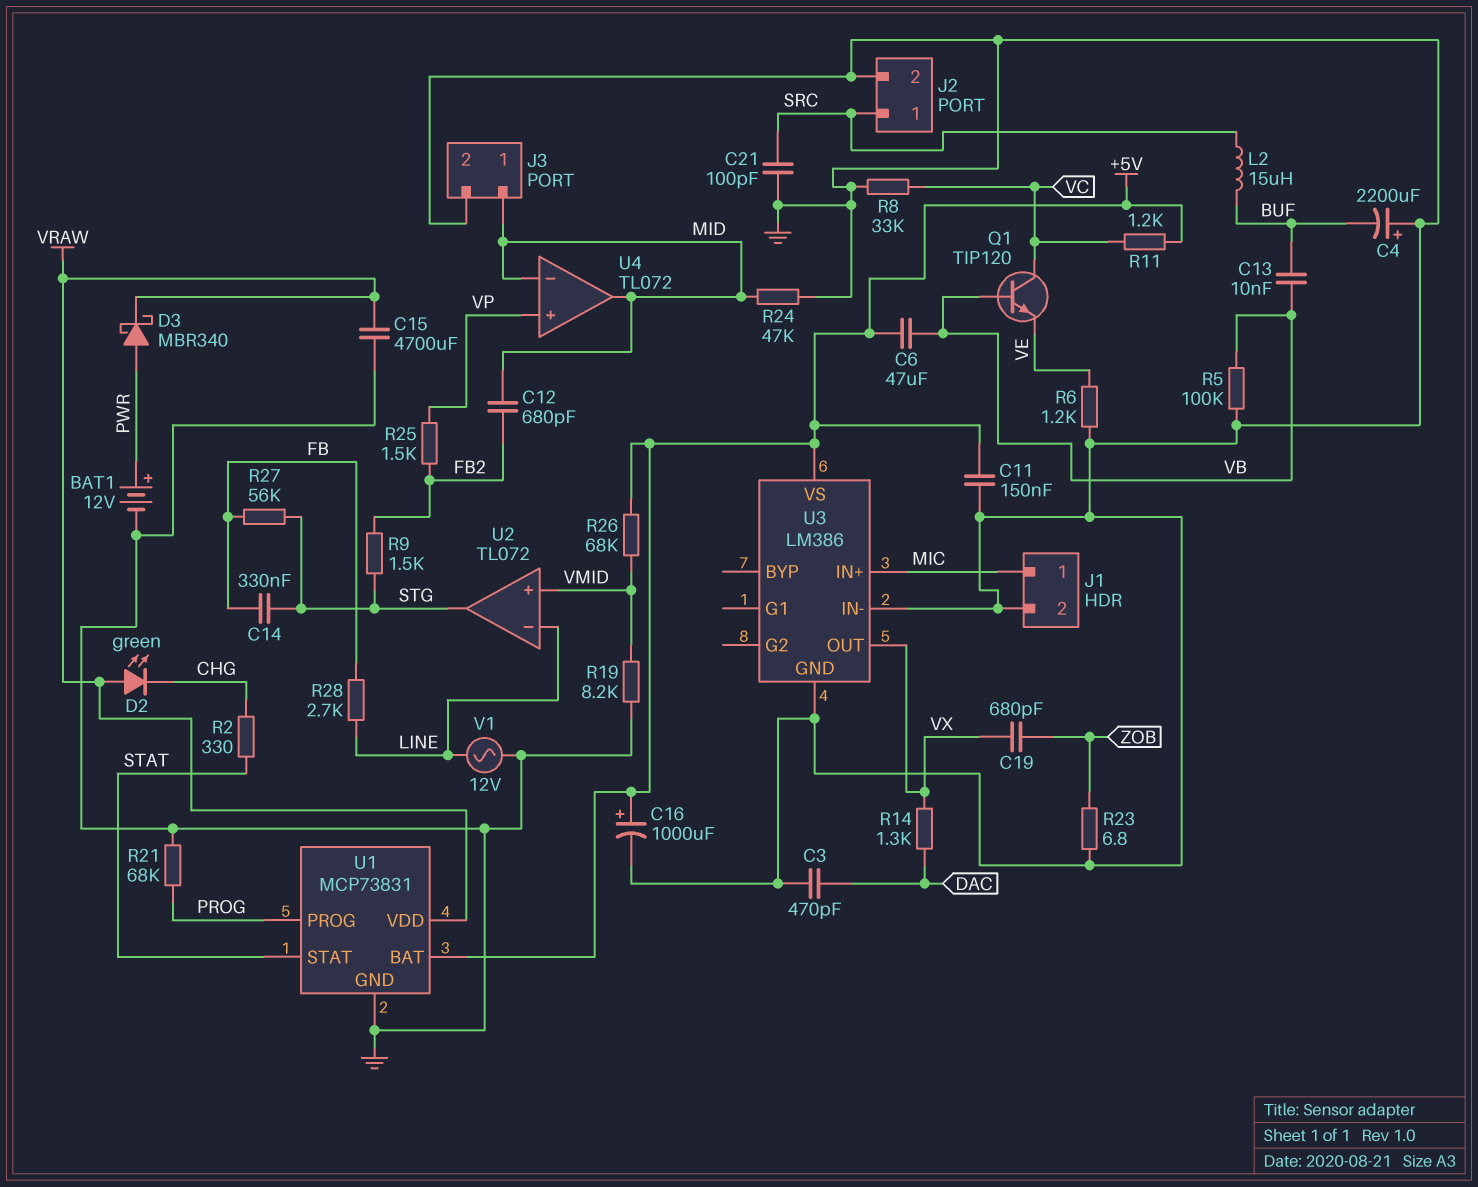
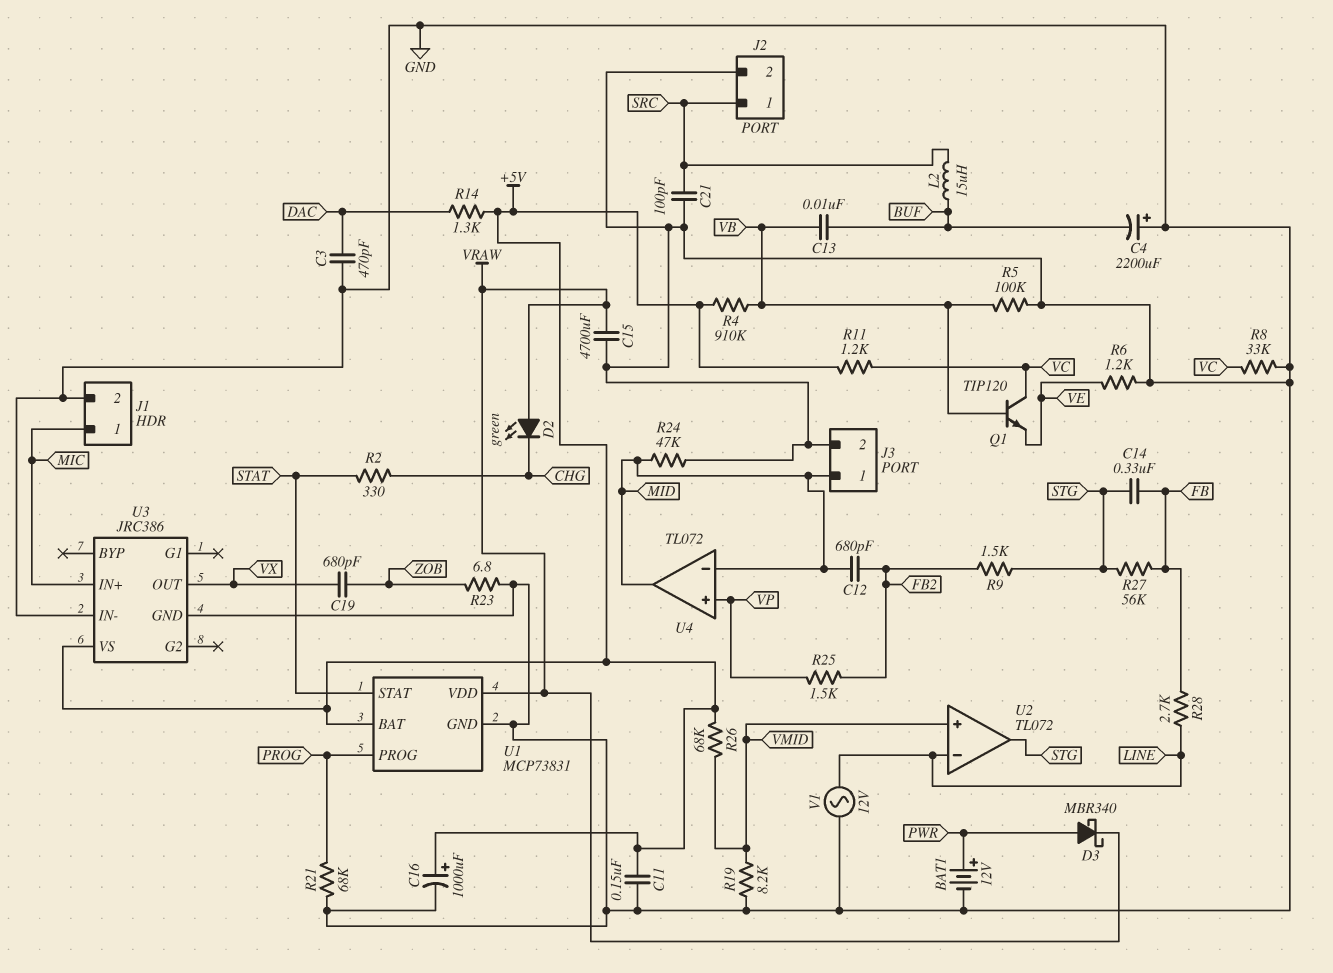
C6: 47uF (+5V, VB) -> none
R4: none -> 910k (+5V, VB)
R14: 1.3k (DAC, VX) -> 1.3k (+5V, DAC)
U3: LM386 -> JRC386

